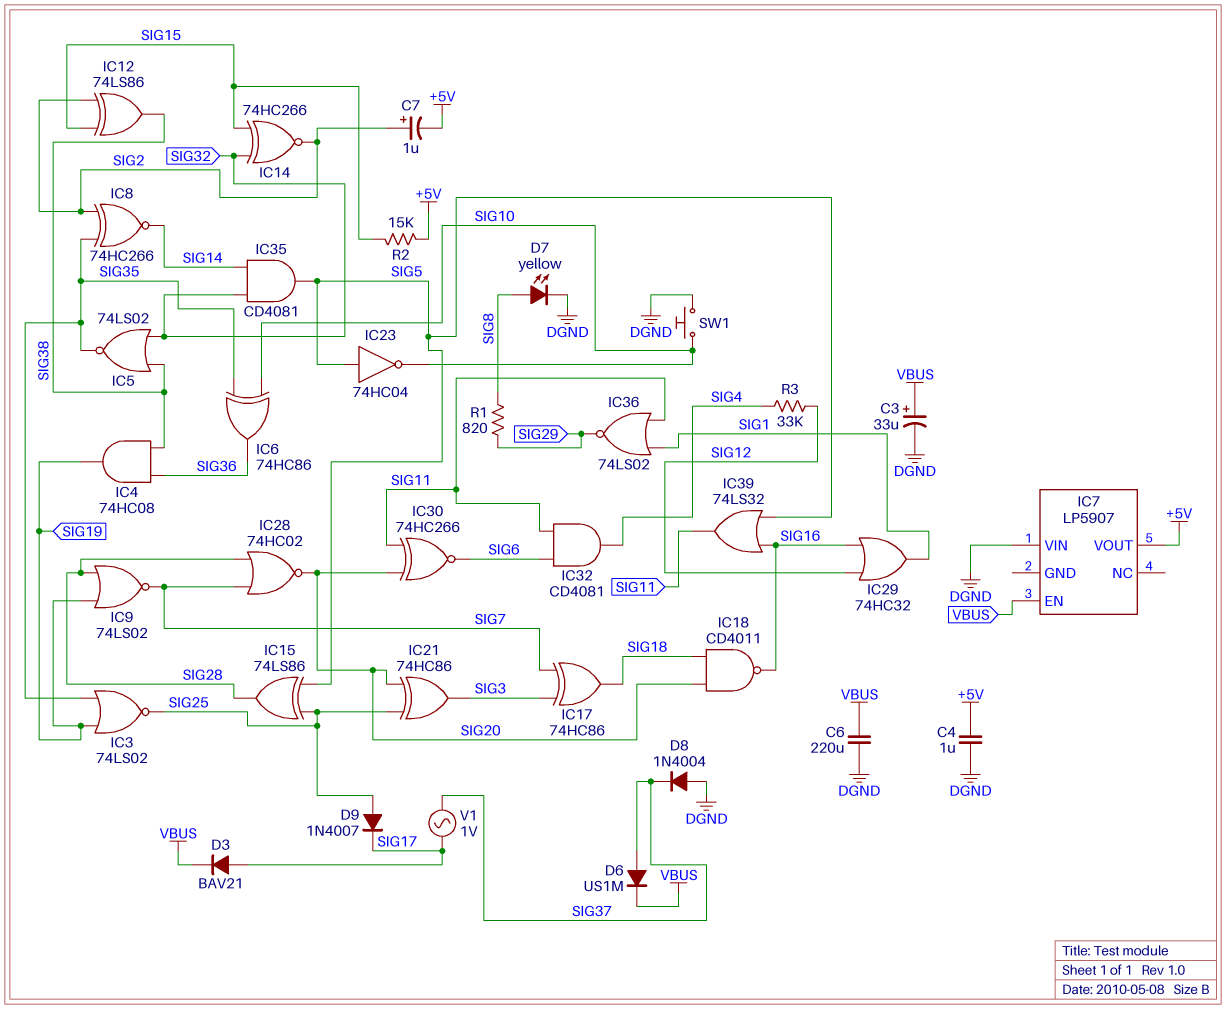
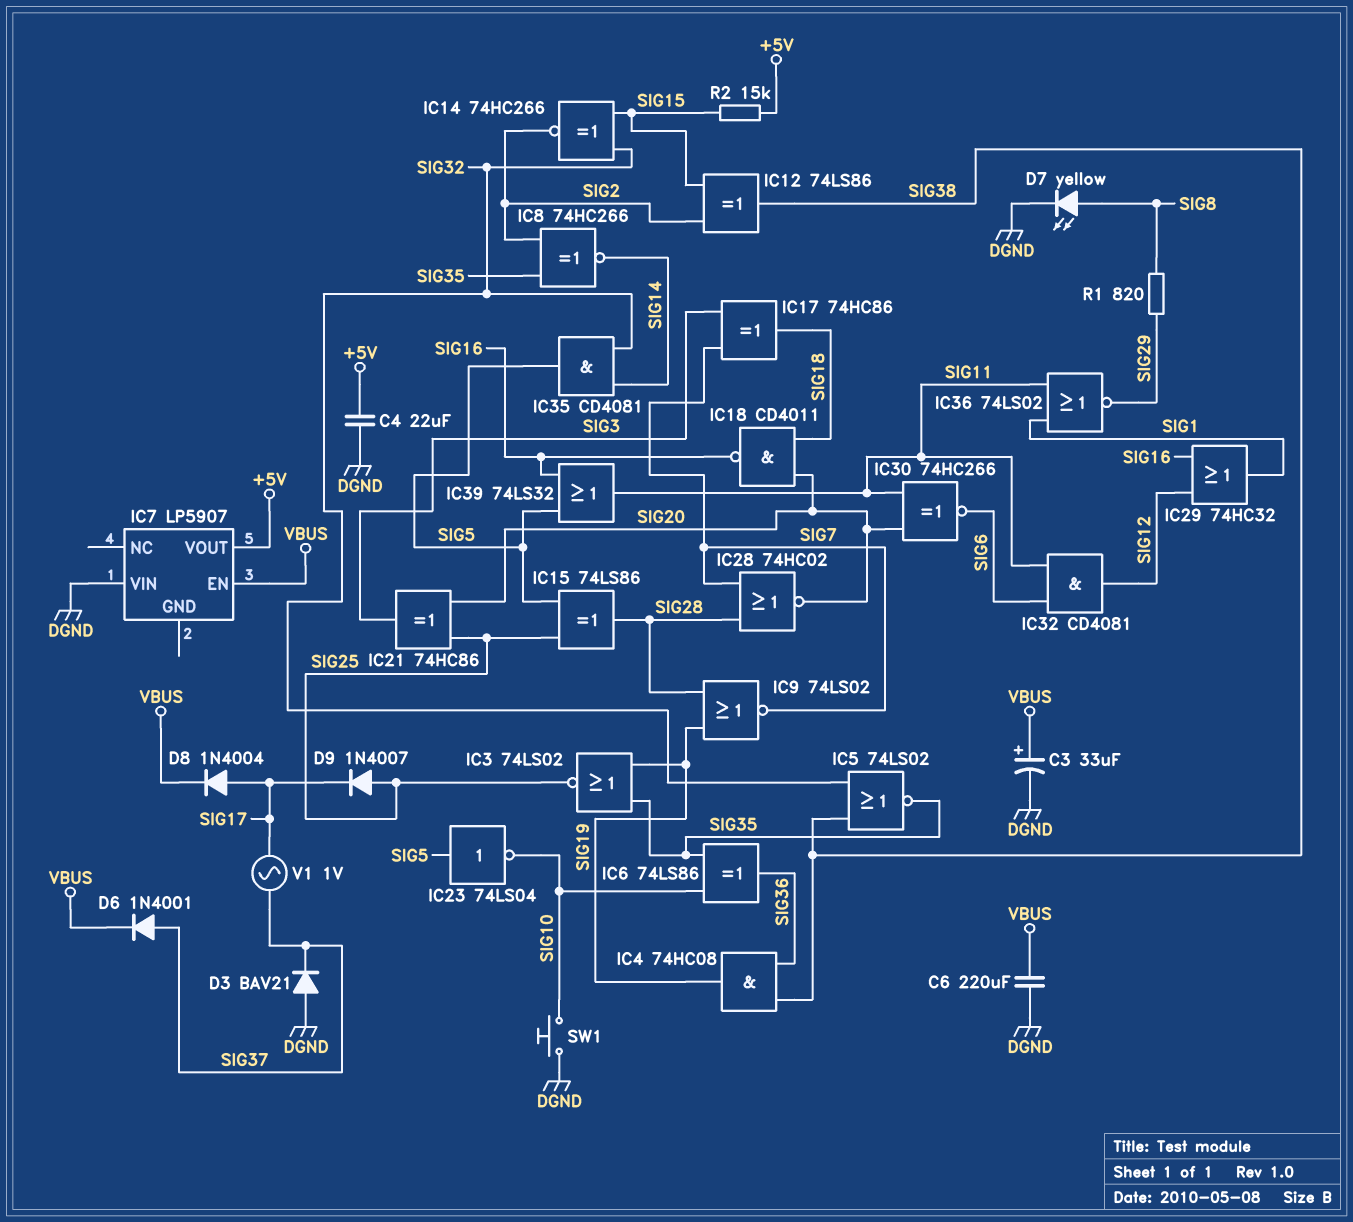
C4: 1uF (+5V, DGND) -> 22uF (+5V, DGND)
C7: 1uF (plus SIG2, minus +5V) -> none
D3: diode BAV21 (A SIG17, K VBUS) -> diode BAV21 (A DGND, K SIG37)
D6: diode US1M (A SIG37, K VBUS) -> diode 1N4001 (A SIG37, K VBUS)
D8: diode 1N4004 (A DGND, K SIG37) -> diode 1N4004 (A SIG17, K VBUS)
IC6: XOR 74HC86 (in SIG10, in SIG35, out SIG36) -> XOR 74LS86 (in SIG10, in SIG35, out SIG36)
IC23: NOT 74HC04 (in SIG5, out SIG10) -> NOT 74LS04 (in SIG5, out SIG10)
IC32: AND CD4081 (in SIG6, in SIG11, out SIG4) -> AND CD4081 (in SIG6, in SIG11, out SIG12)
R3: 33k (SIG4, SIG12) -> none

